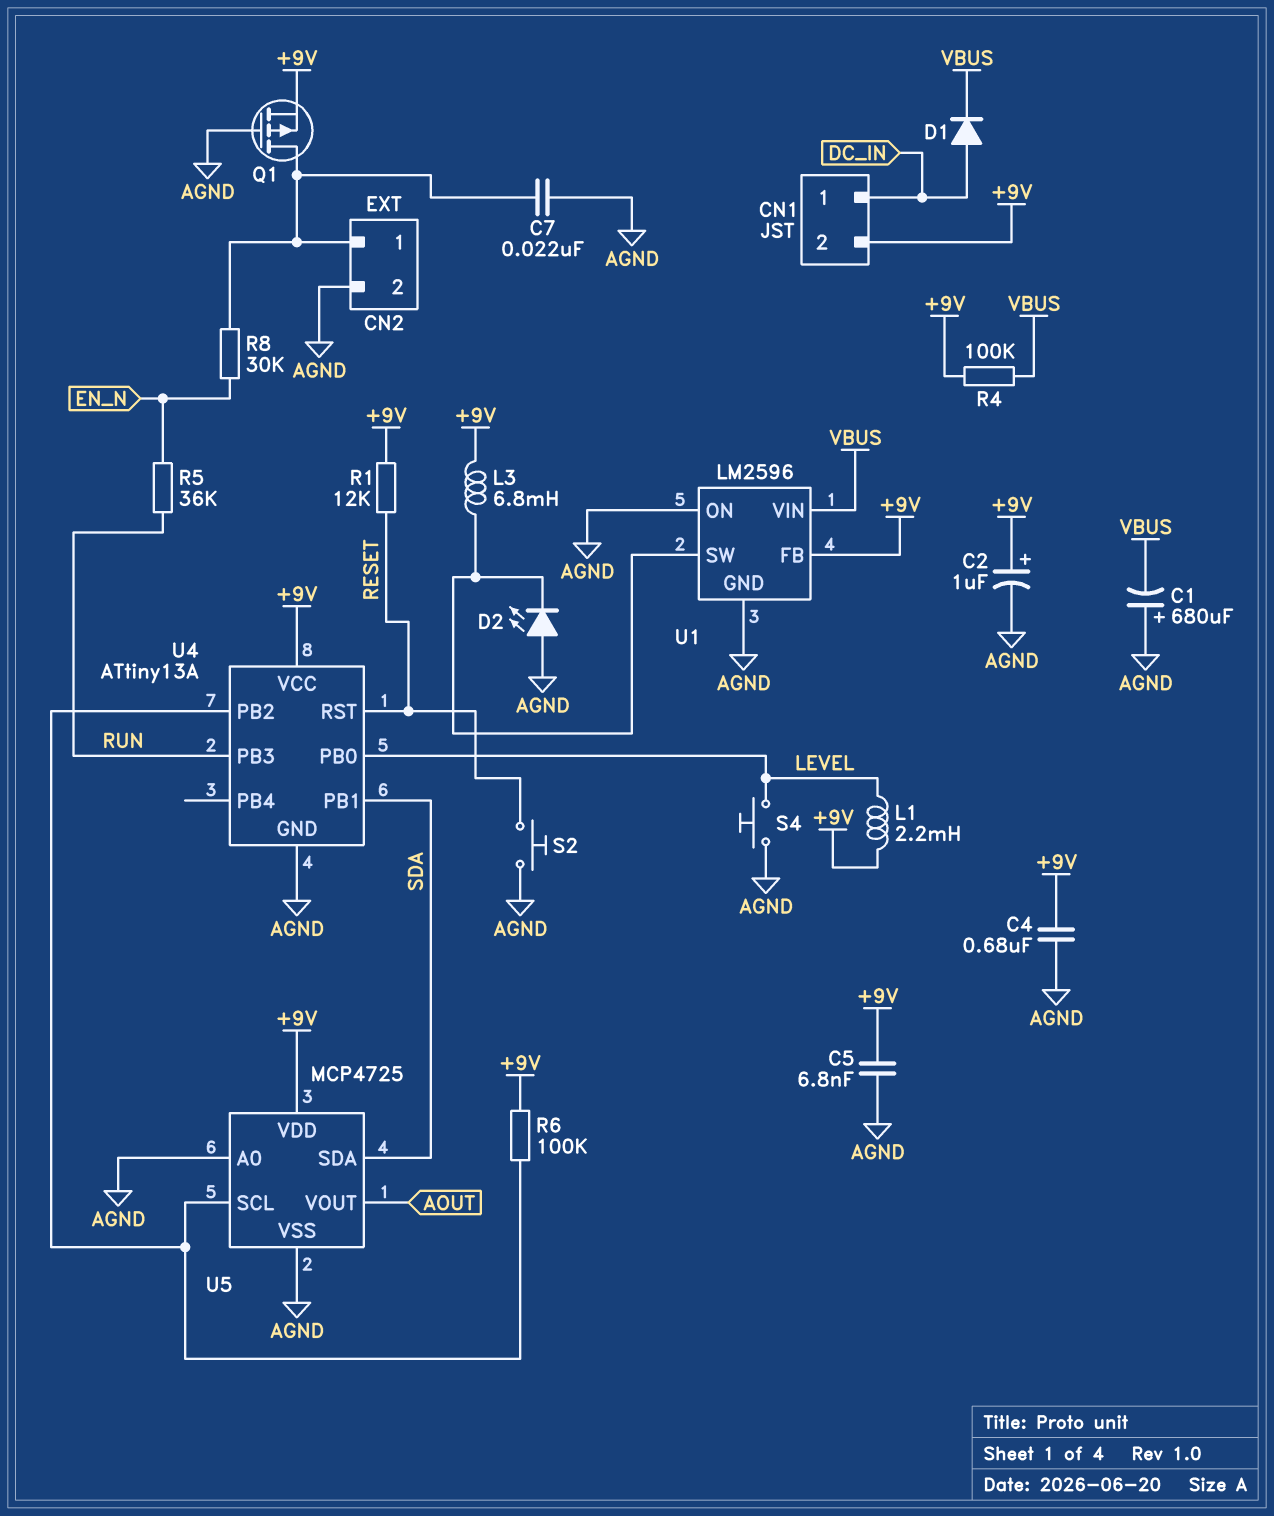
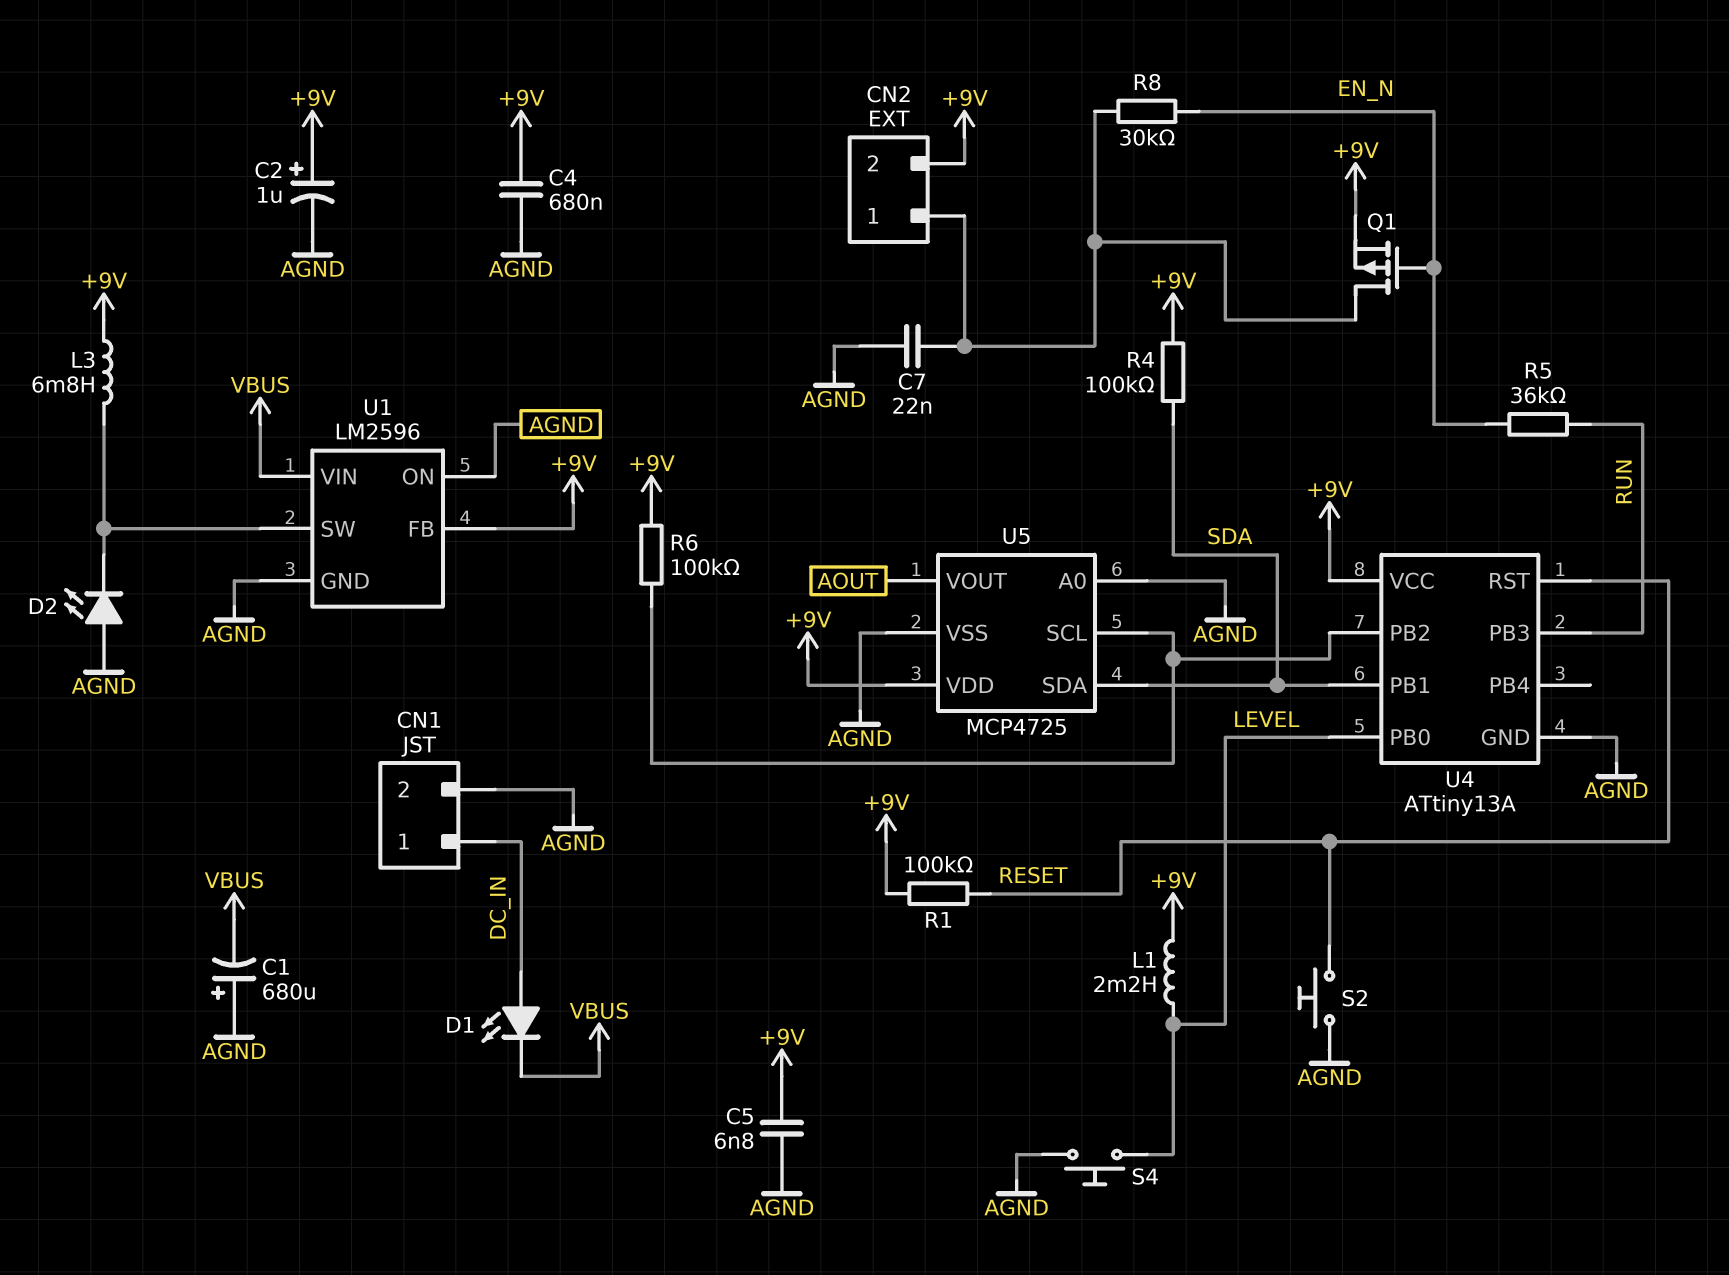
CN1 pin 2: +9V -> AGND
CN2 pin 2: AGND -> +9V
D1: diode (A DC_IN, K VBUS) -> LED (A DC_IN, K VBUS)
Q1: PMOS (G AGND, D CN2/1, S +9V) -> PMOS (G EN_N, D CN2/1, S +9V)
R1: 12k (+9V, RESET) -> 100k (+9V, RESET)
R4: 100k (+9V, VBUS) -> 100k (+9V, SDA)

